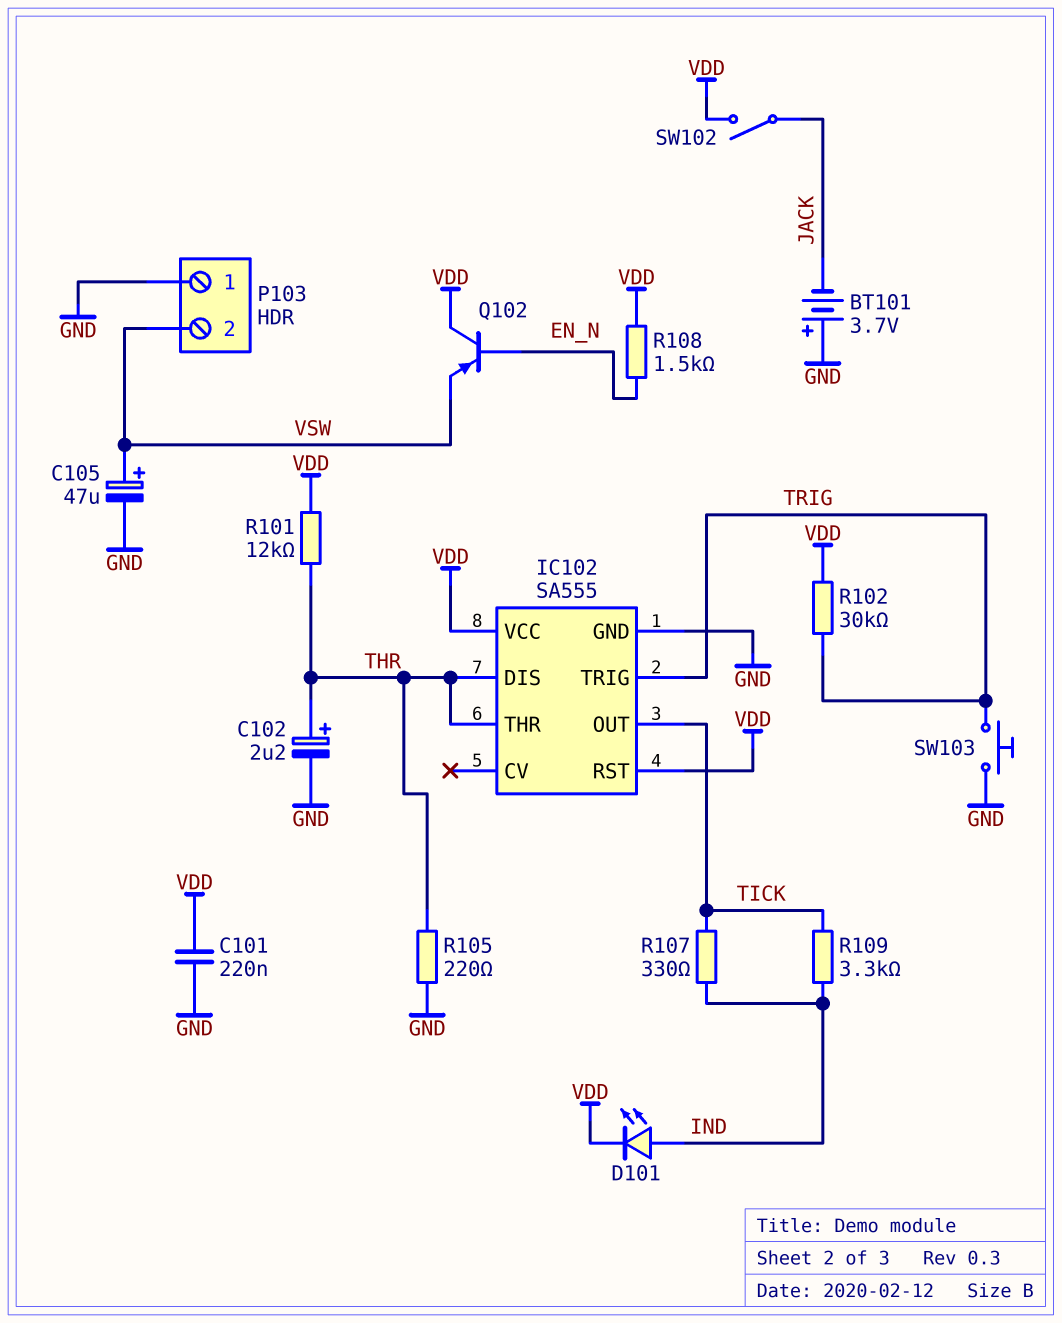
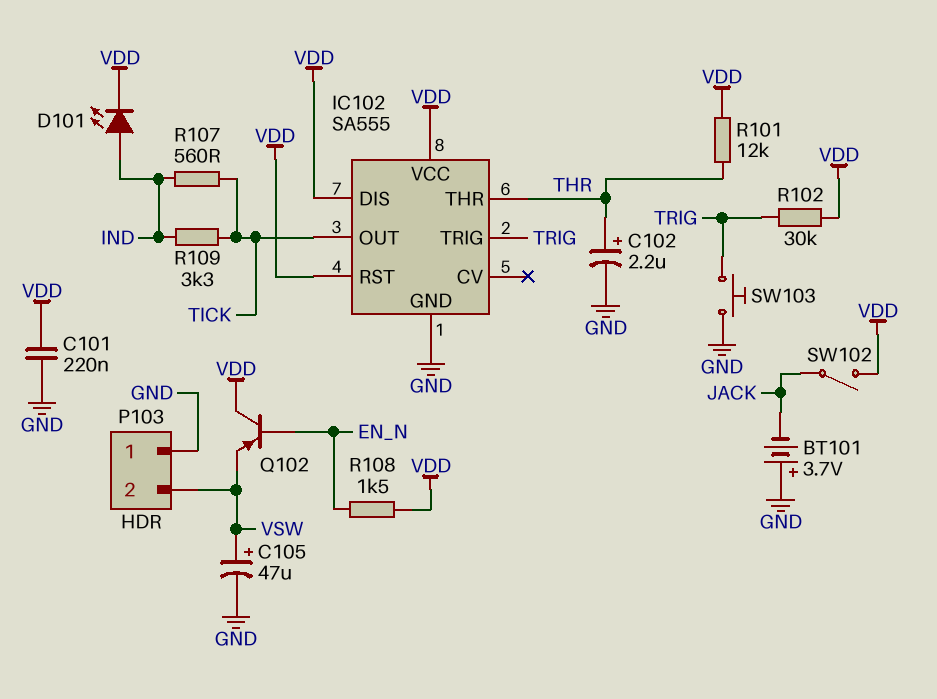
IC102 pin DIS: THR -> VDD
R105: 220 (GND, THR) -> none
R107: 330 (IND, TICK) -> 560 (IND, TICK)

